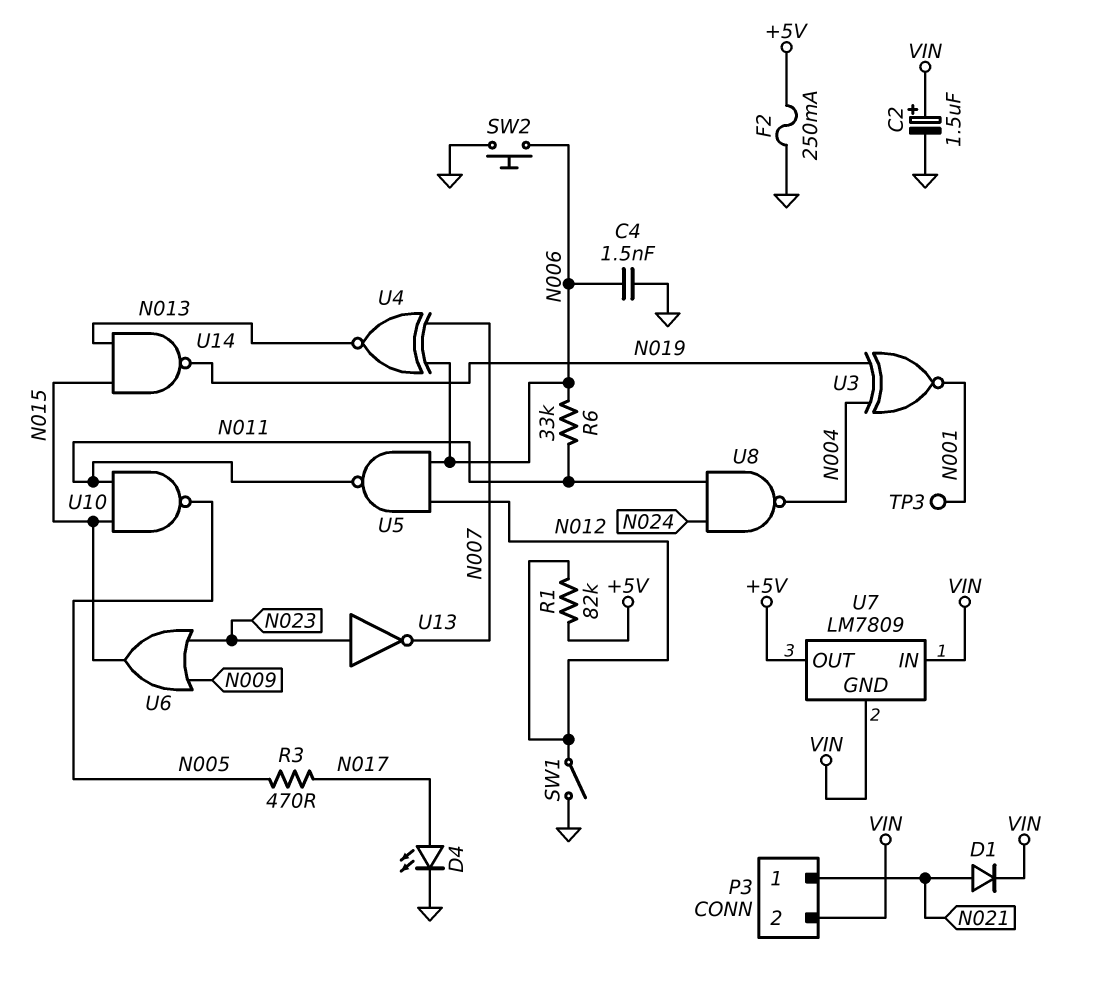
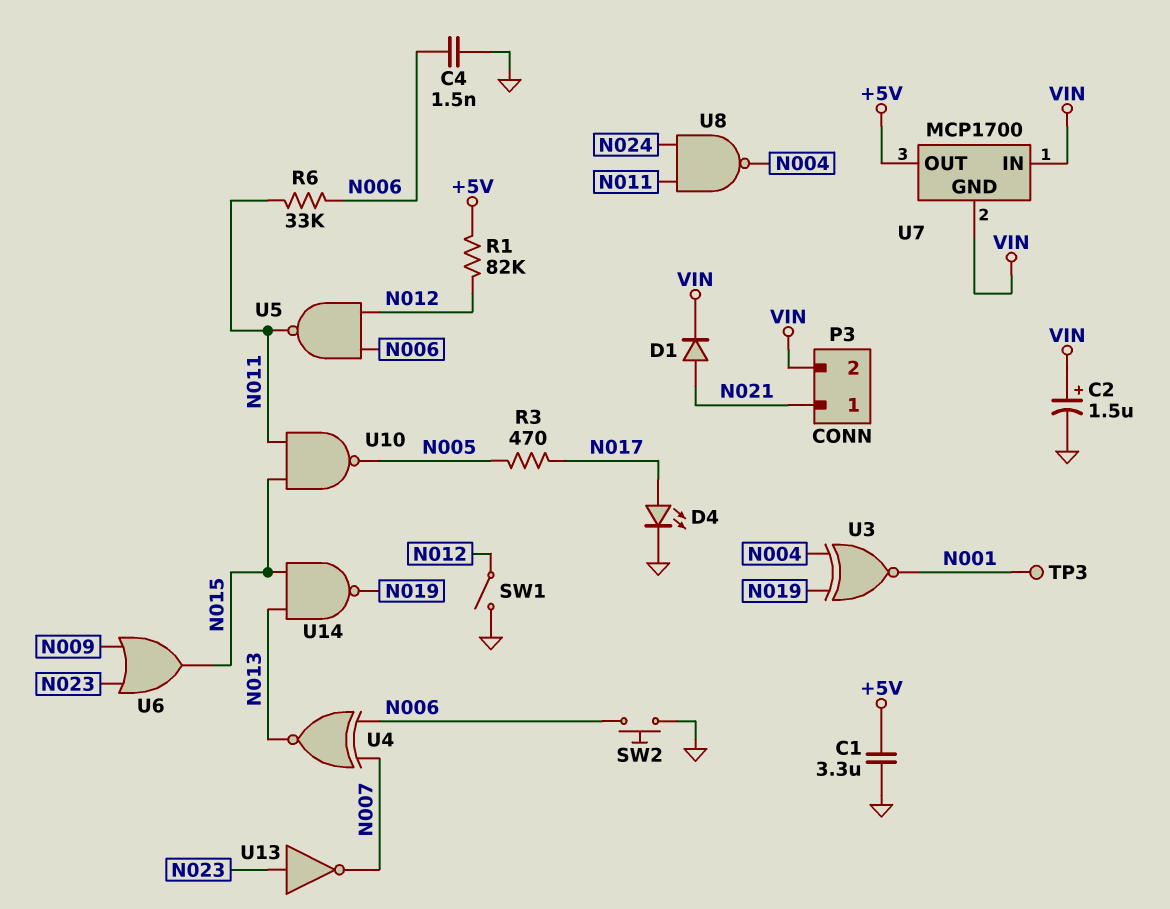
C1: none -> 3.3uF (+5V, GND)
F2: 250mA (+5V, GND) -> none
U7: LM7809 -> MCP1700

